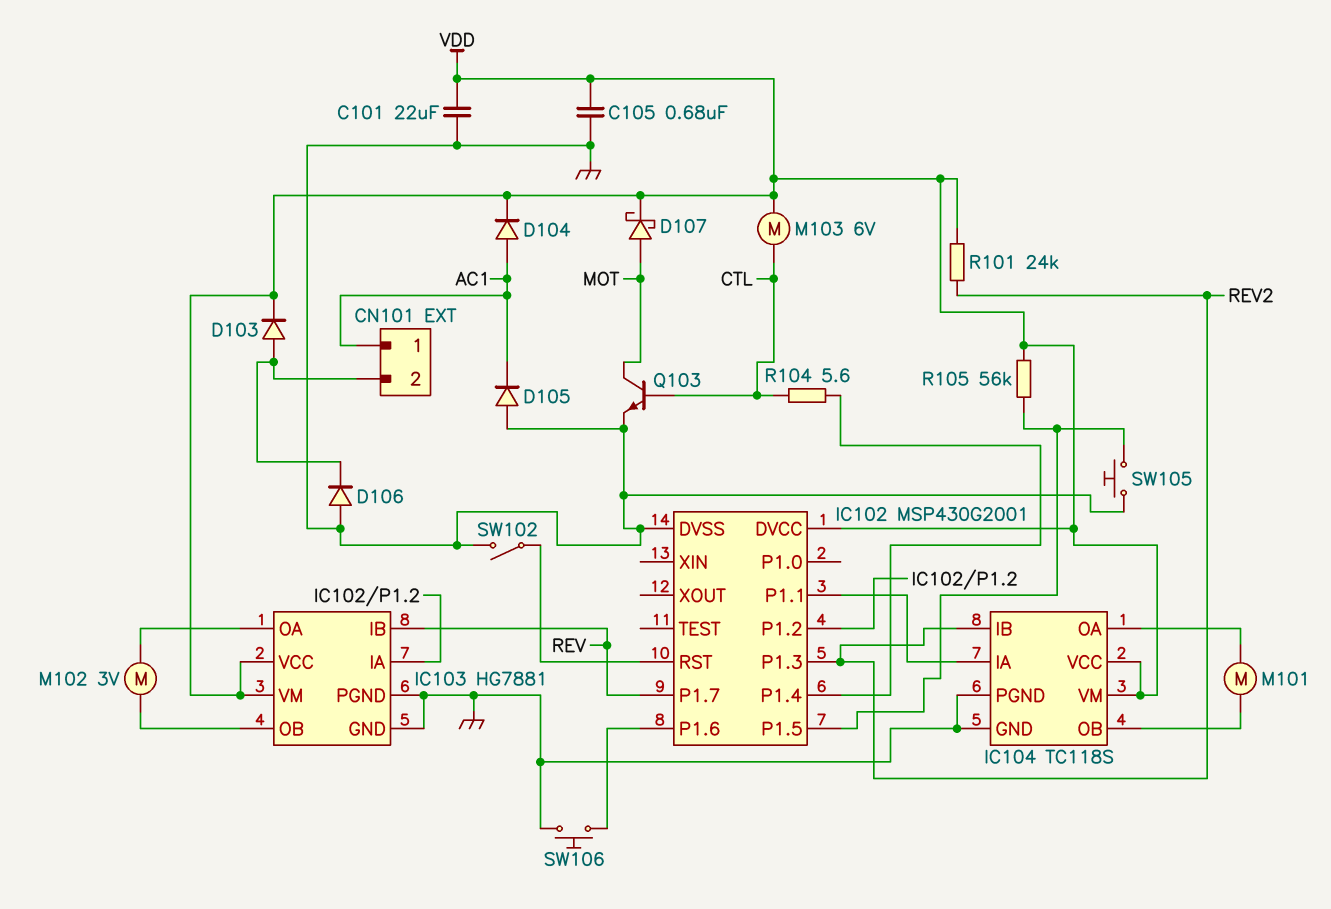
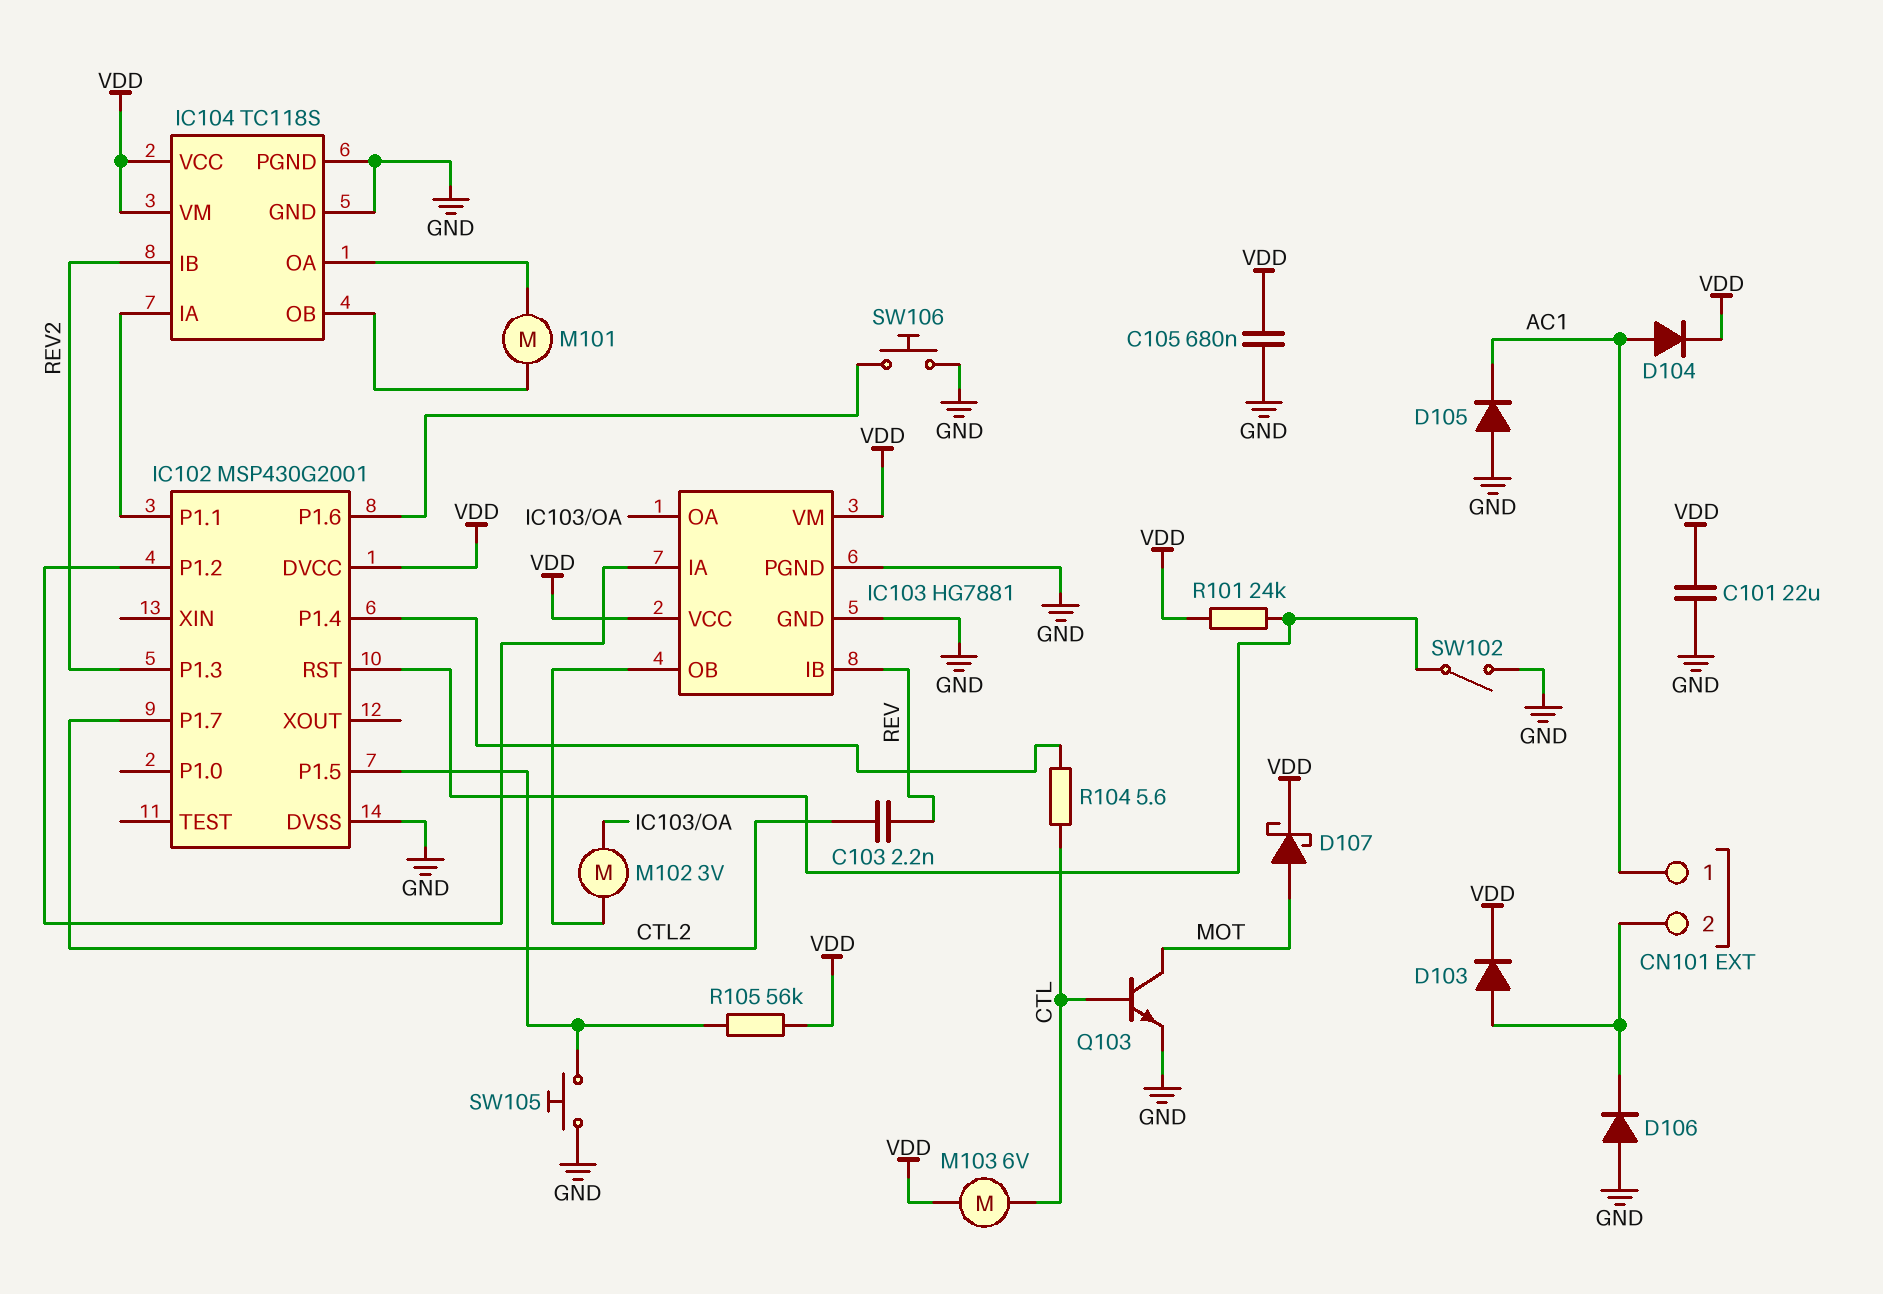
C103: none -> 2.2nF (CTL2, REV)
IC102 pin P1.7: REV -> CTL2
R101: 24k (REV2, VDD) -> 24k (IC102/RST, VDD)

